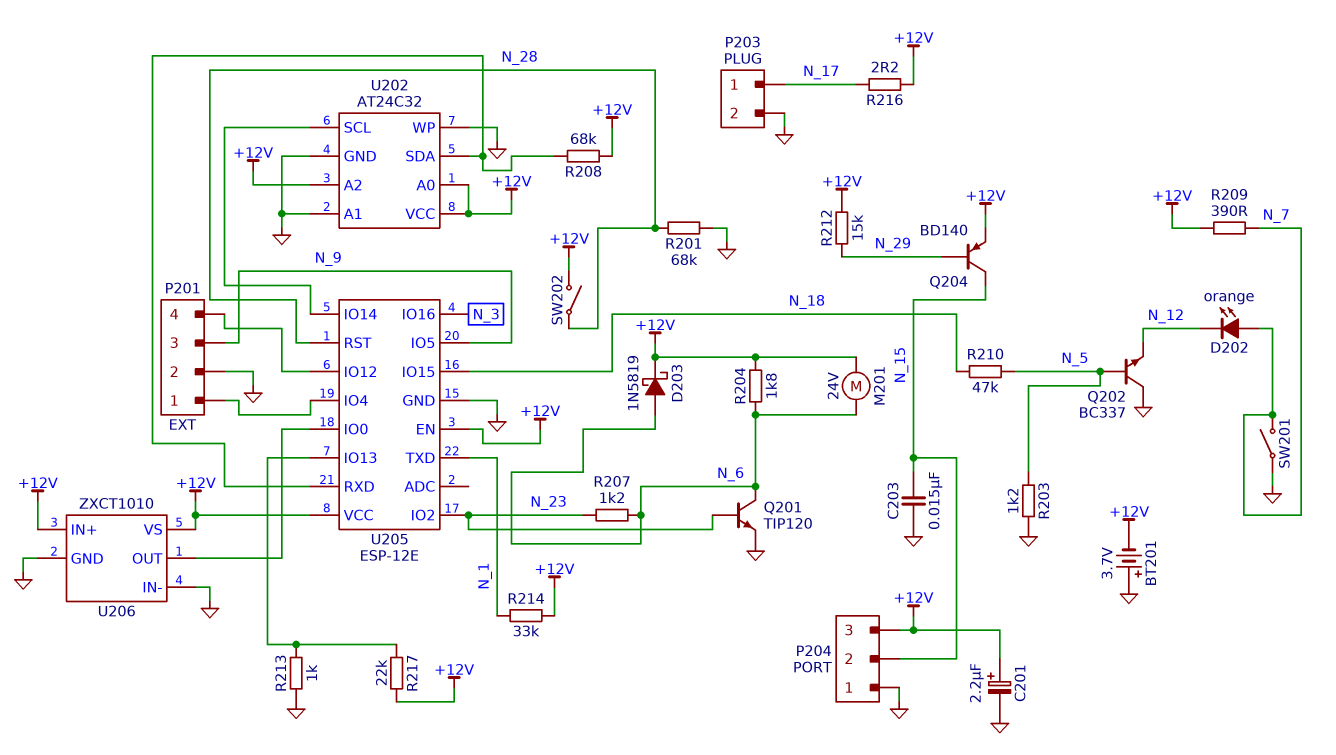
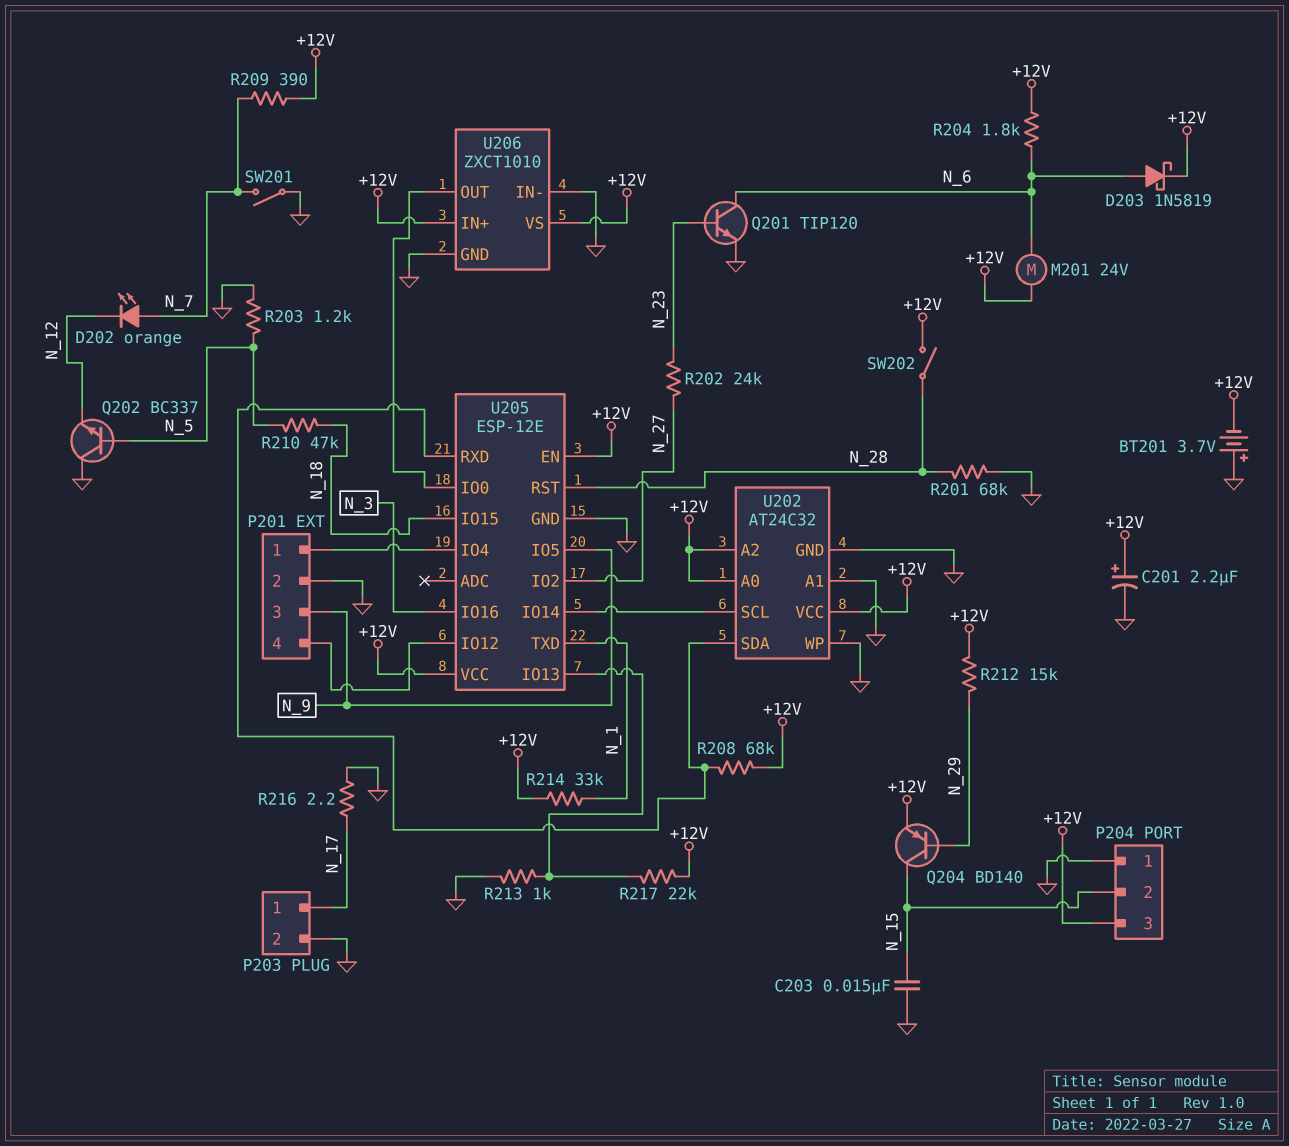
R202: none -> 24k (N_23, N_27)
R207: 1.2k (N_6, N_23) -> none
R216: 2.2 (+12V, N_17) -> 2.2 (GND, N_17)
U205 pin IO2: N_23 -> N_27

